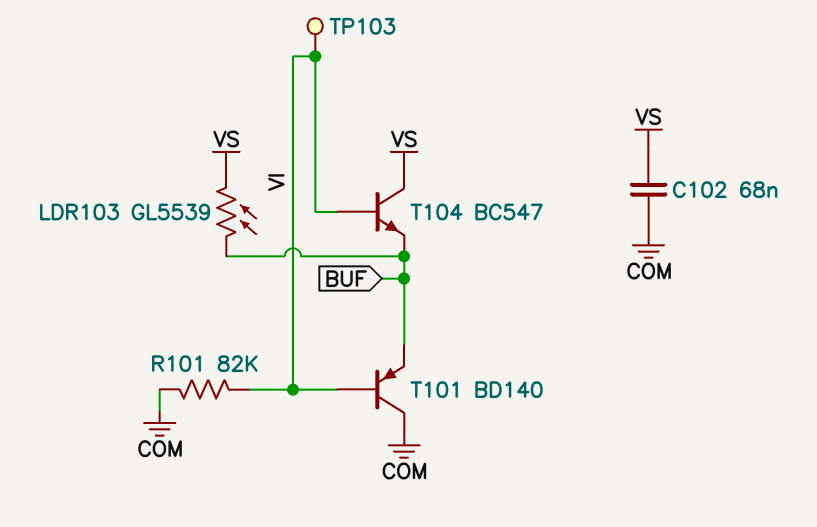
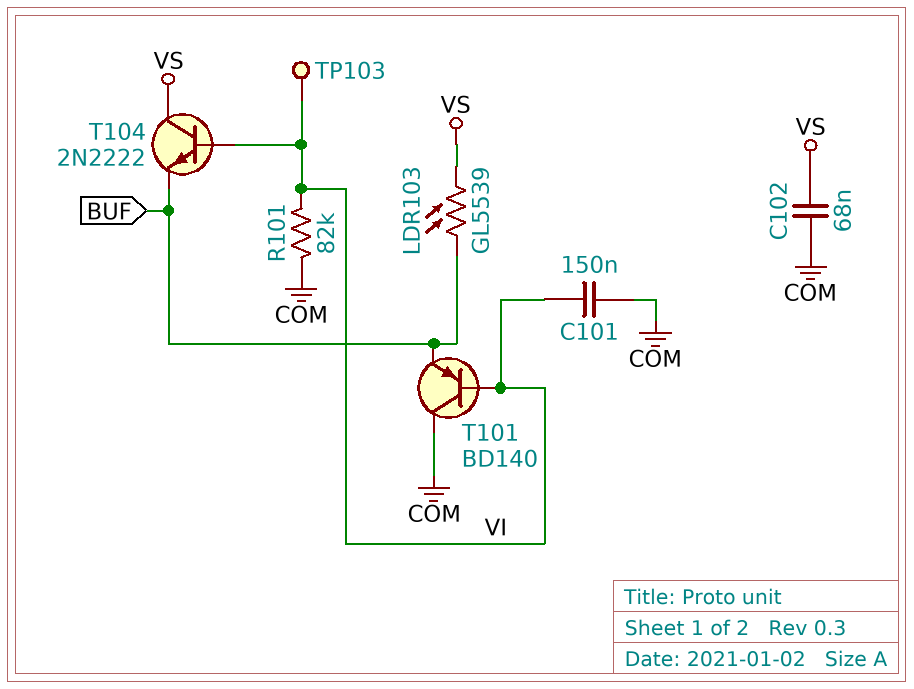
C101: none -> 150nF (COM, VI)
T104: NPN BC547 (B VI, C VS, E BUF) -> NPN 2N2222 (B VI, C VS, E BUF)

